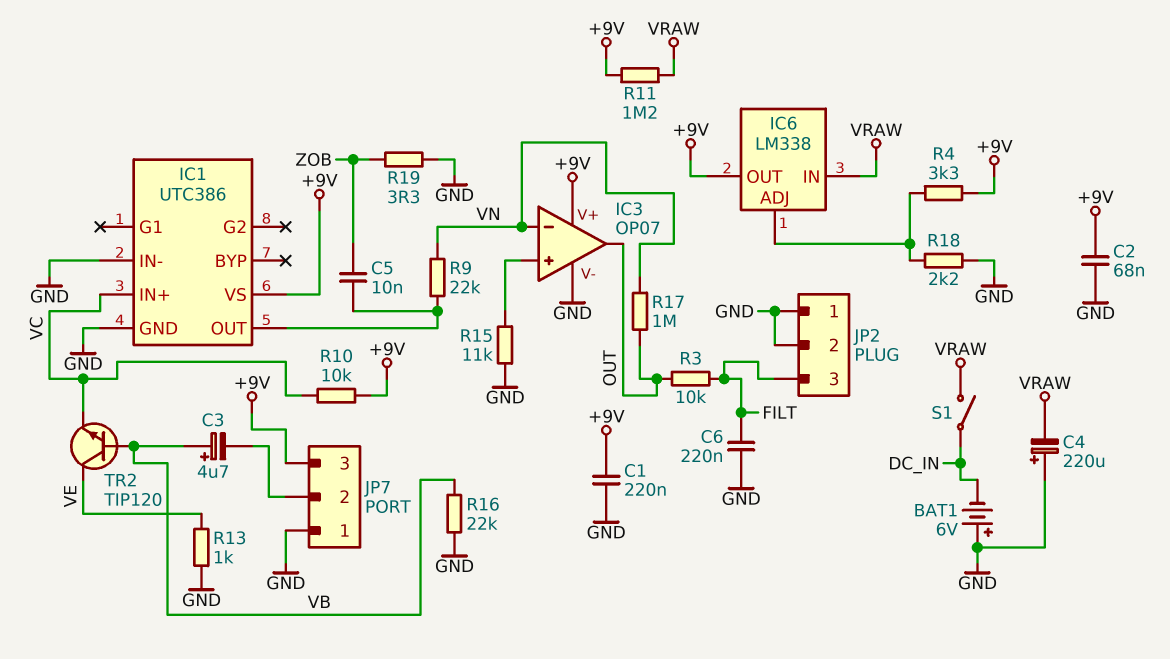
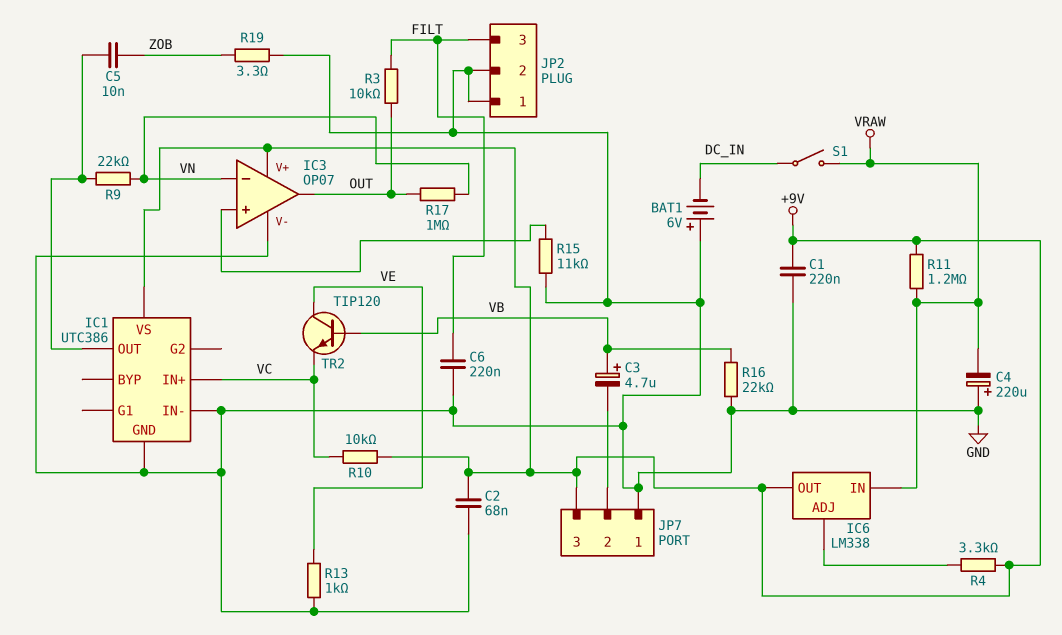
R18: 2.2k (GND, IC6/ADJ) -> none

